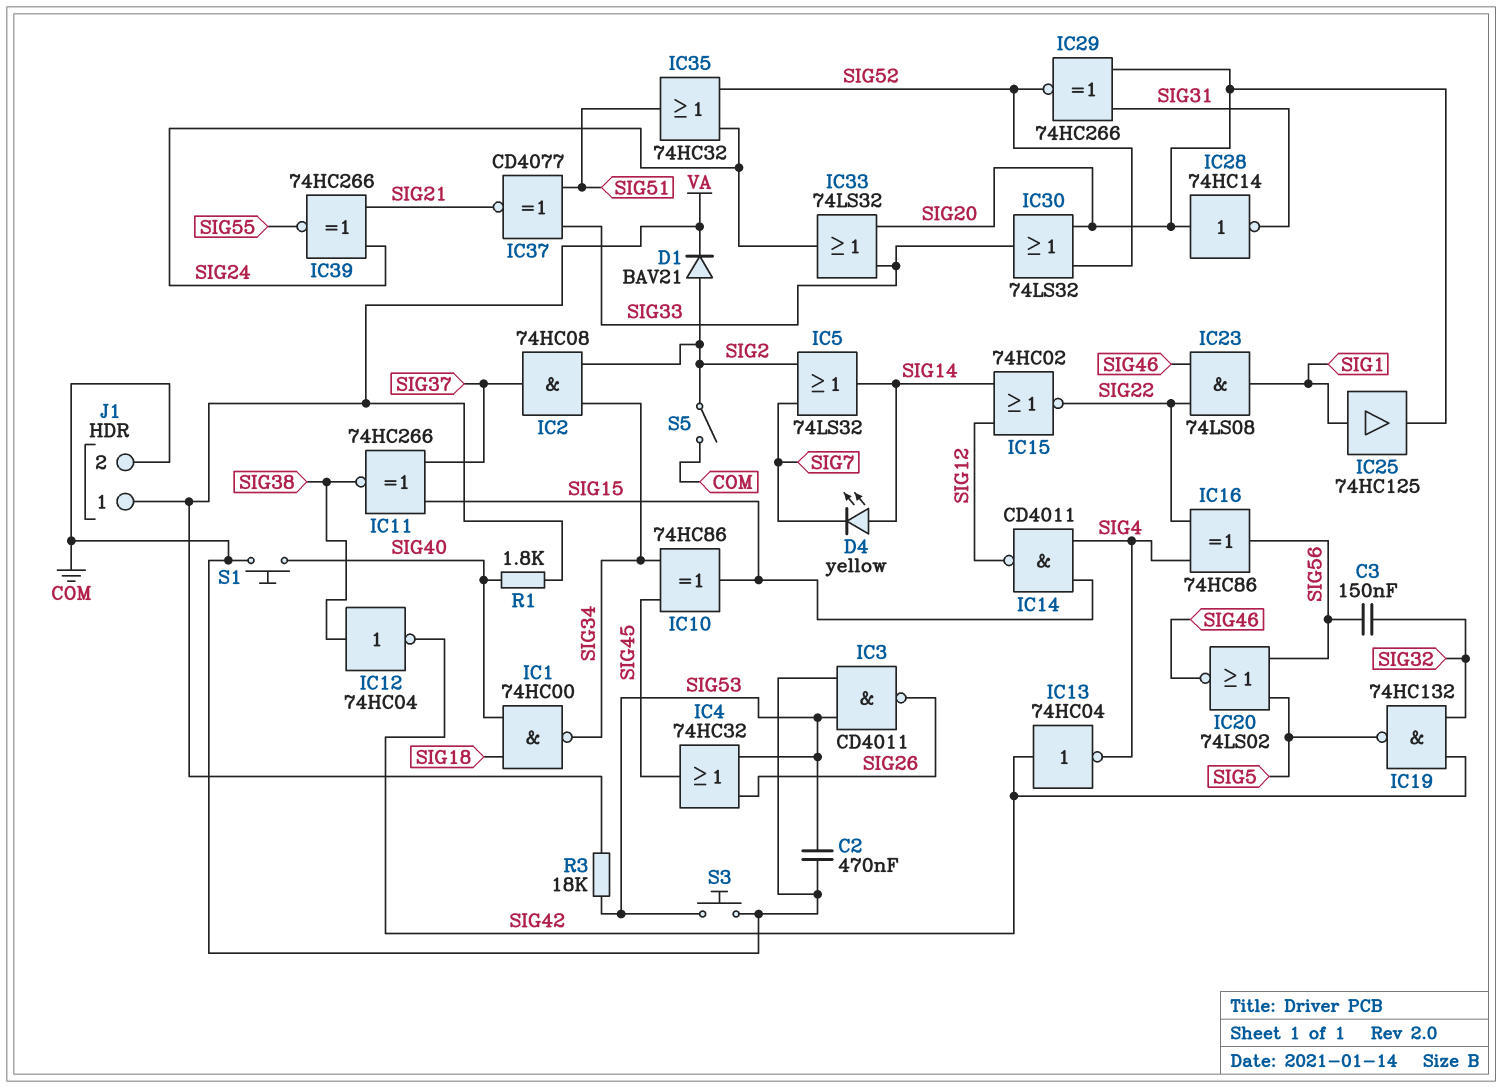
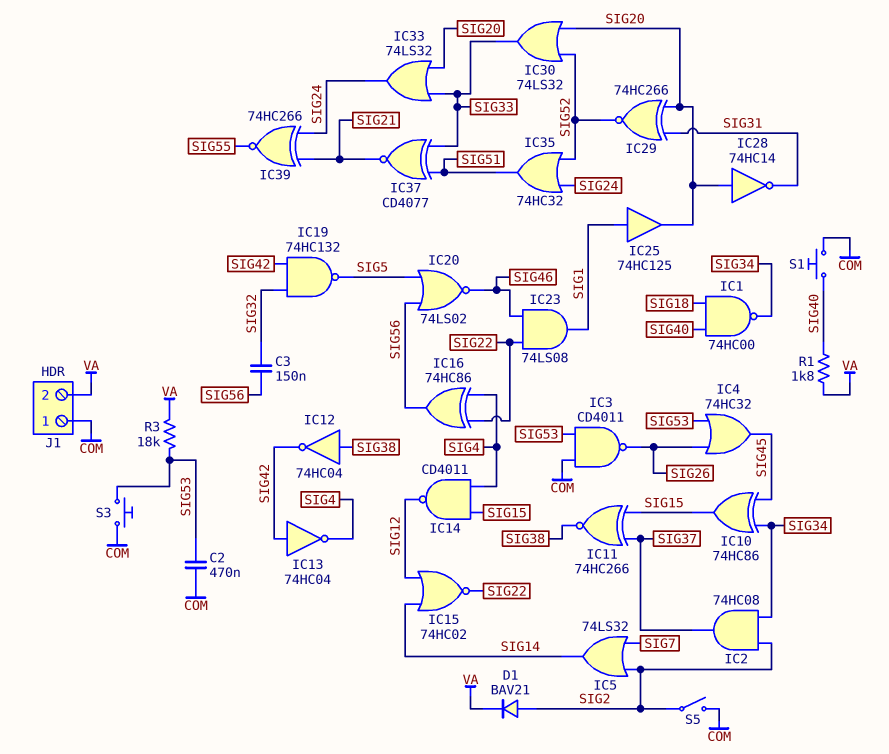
D4: LED yellow (A SIG14, K SIG7) -> none
J1 pin 1: VA -> COM
J1 pin 2: COM -> VA

